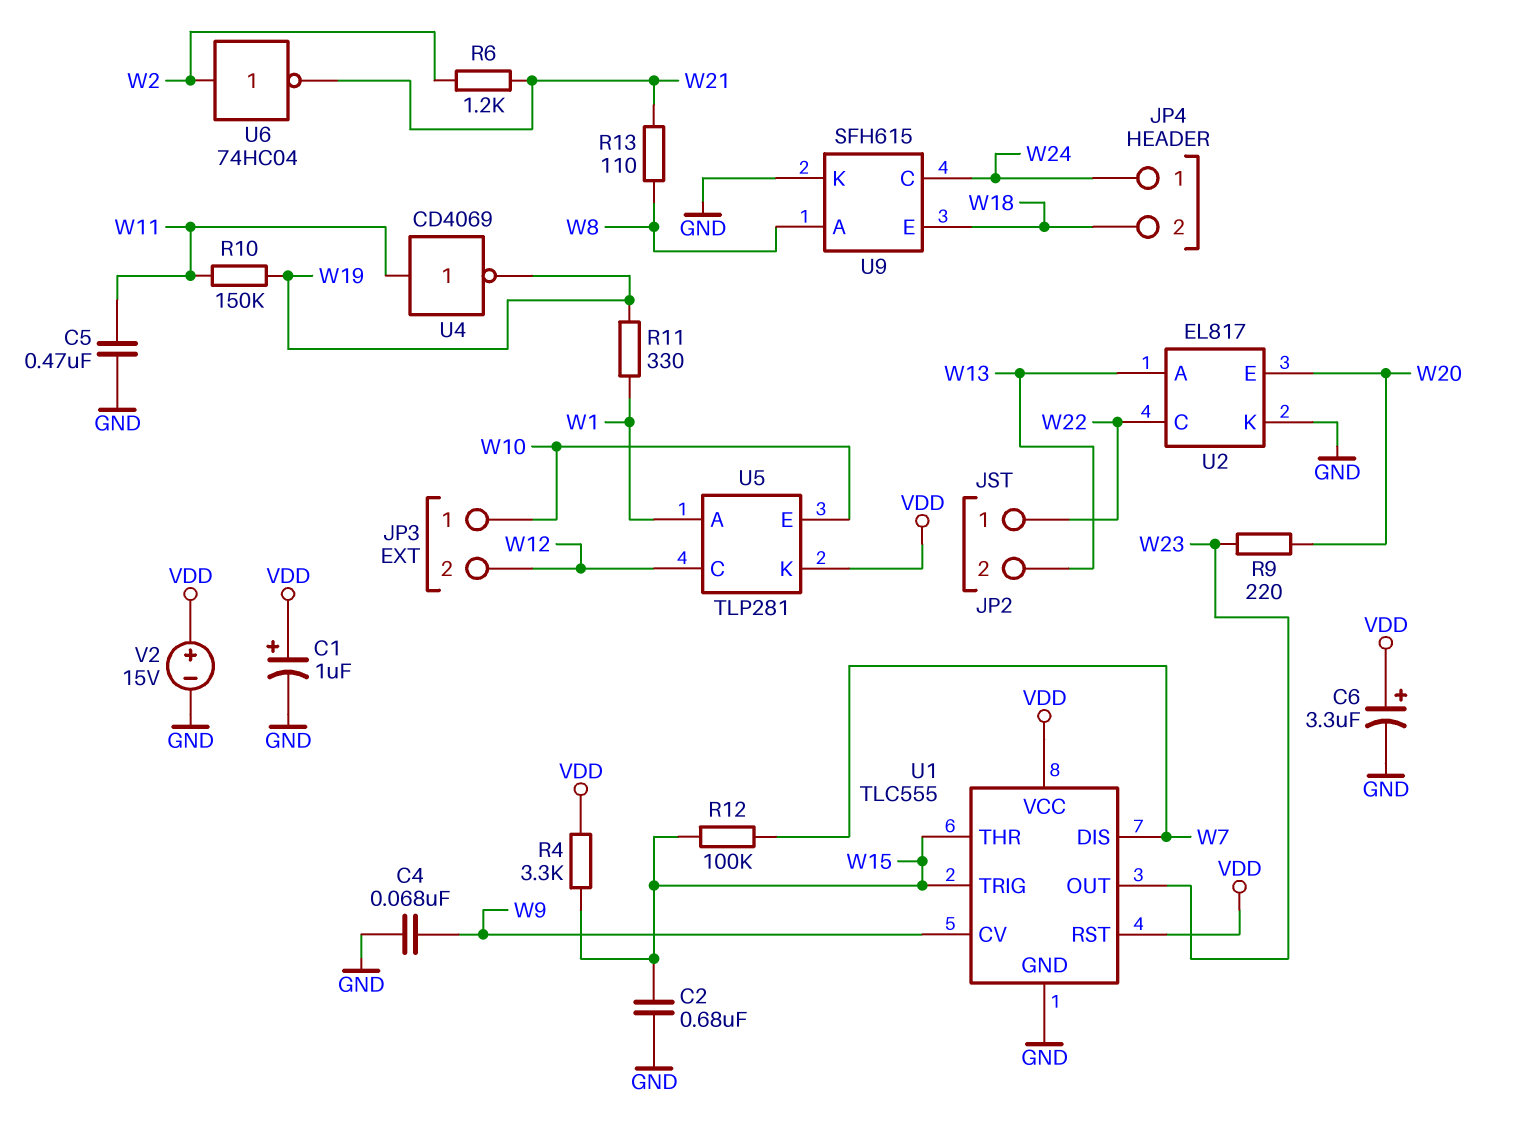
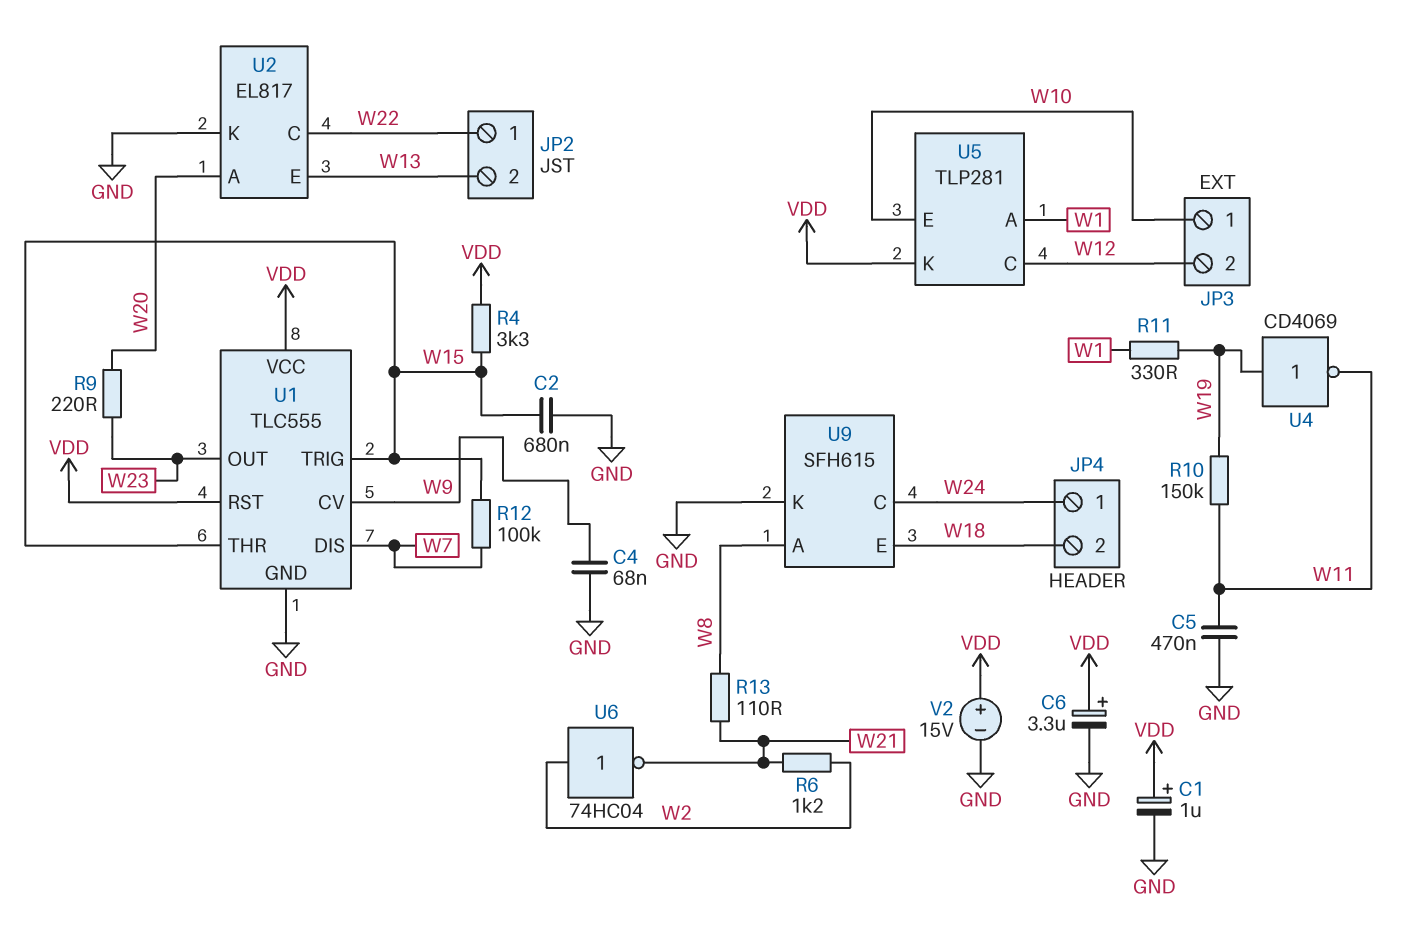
U2 pin A: W13 -> W20
U2 pin E: W20 -> W13
U4: NOT CD4069 (in W11, out W19) -> NOT CD4069 (in W19, out W11)

